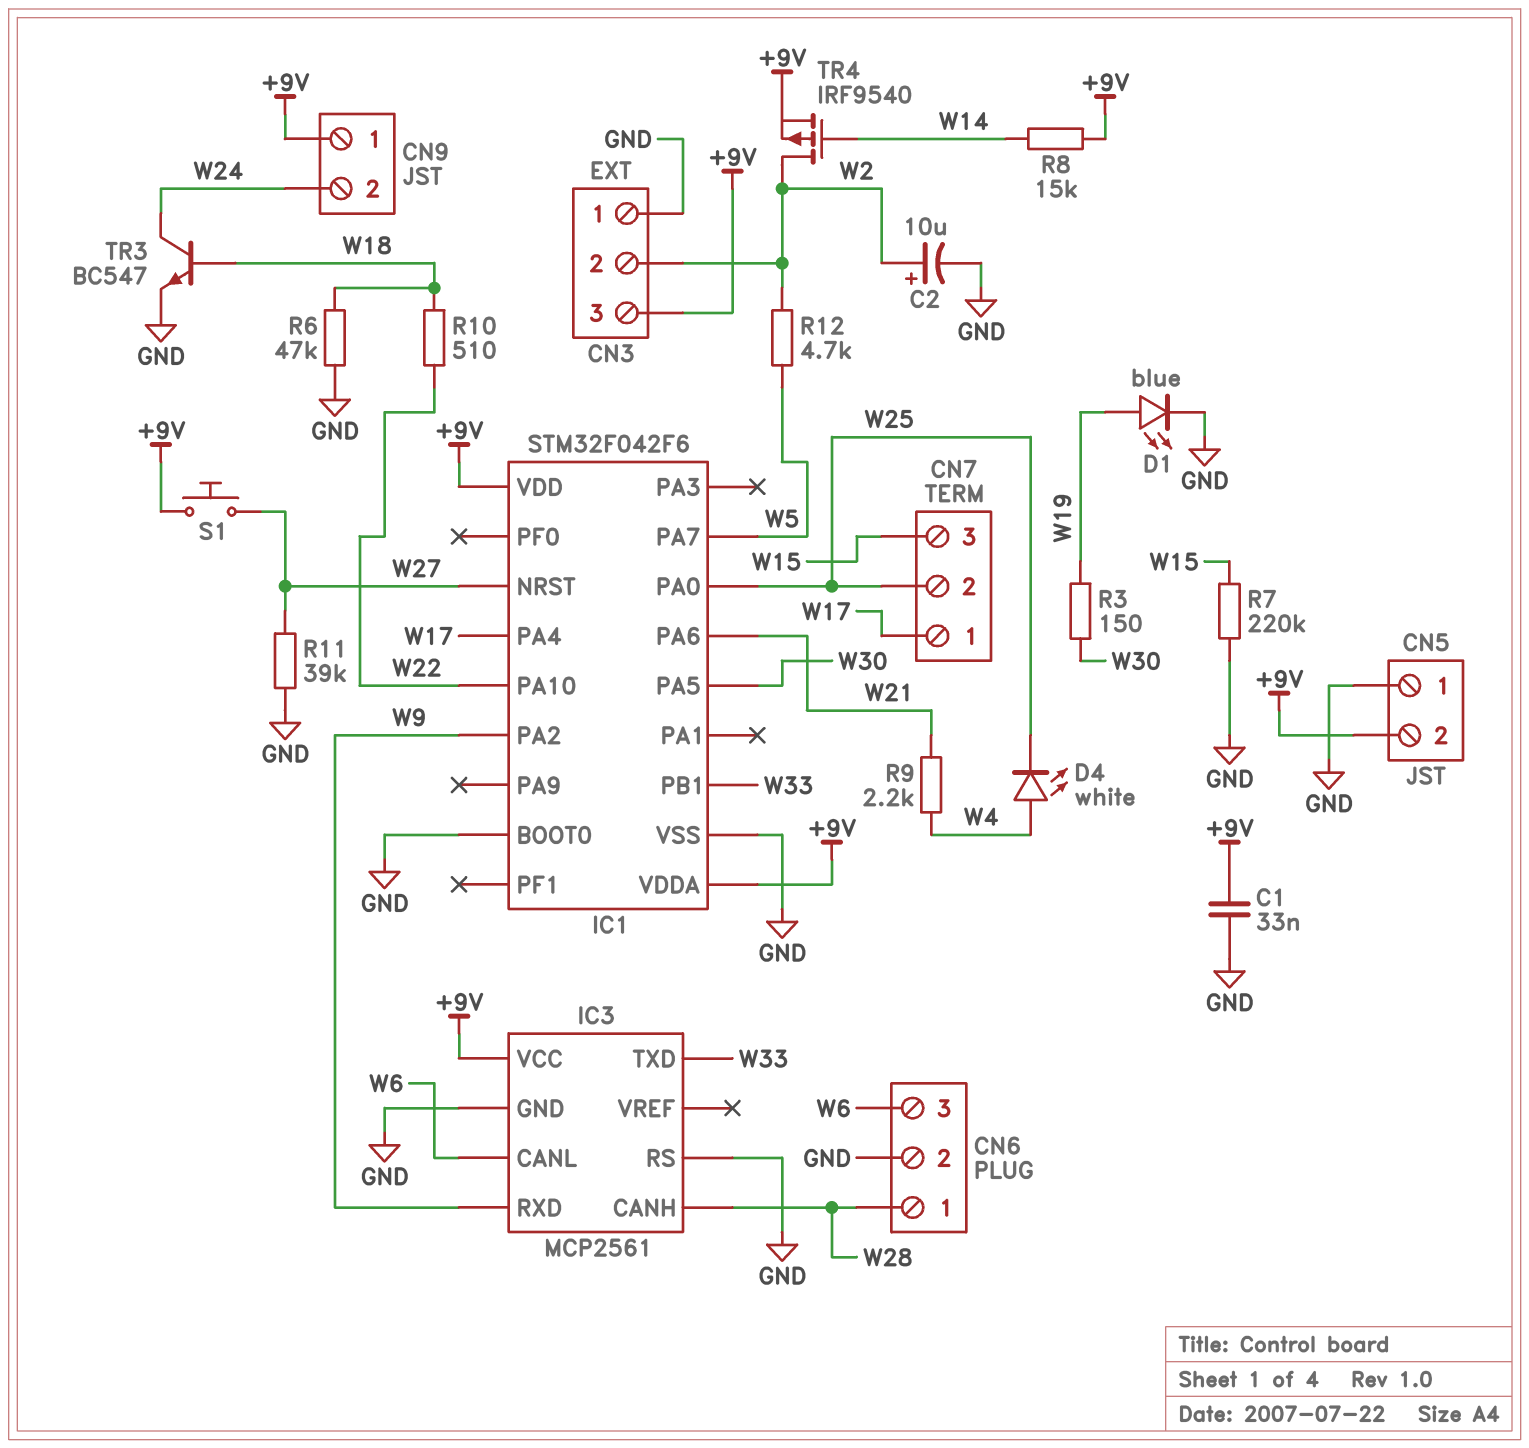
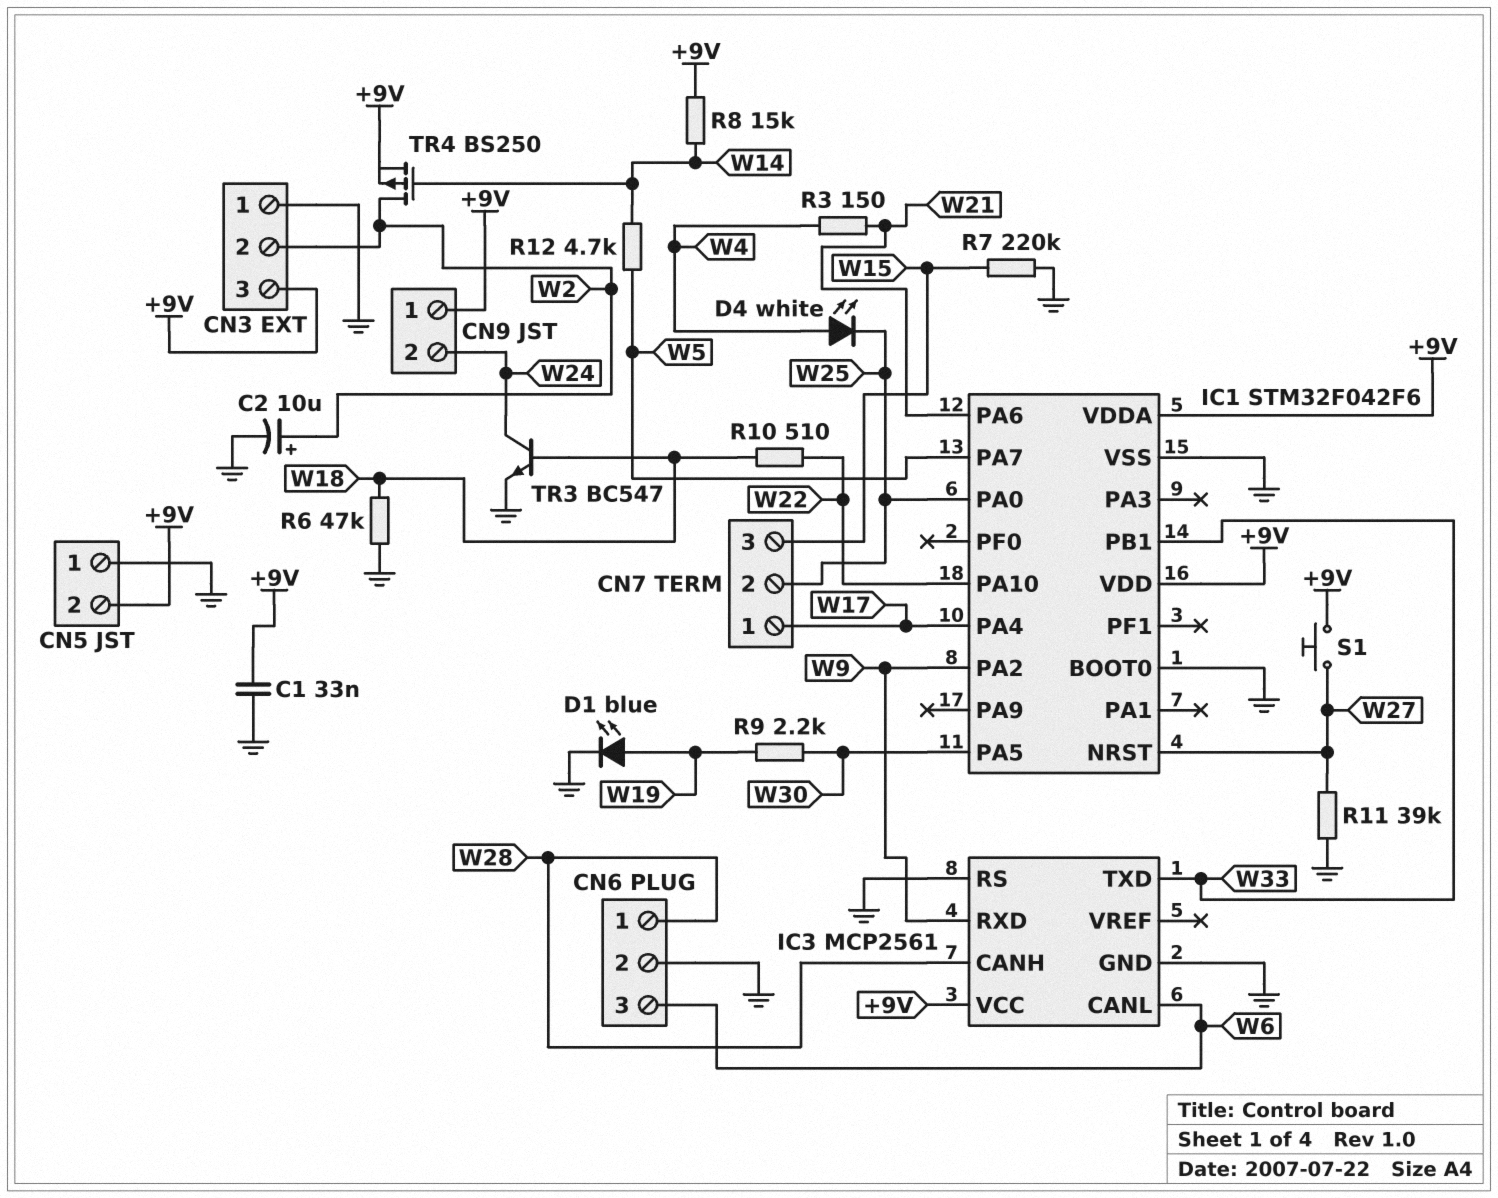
R3: 150 (W19, W30) -> 150 (W4, W21)
R9: 2.2k (W4, W21) -> 2.2k (W19, W30)
R12: 4.7k (W2, W5) -> 4.7k (W5, W14)
TR4: PMOS IRF9540 (G W14, D W2, S +9V) -> PMOS BS250 (G W14, D W2, S +9V)

